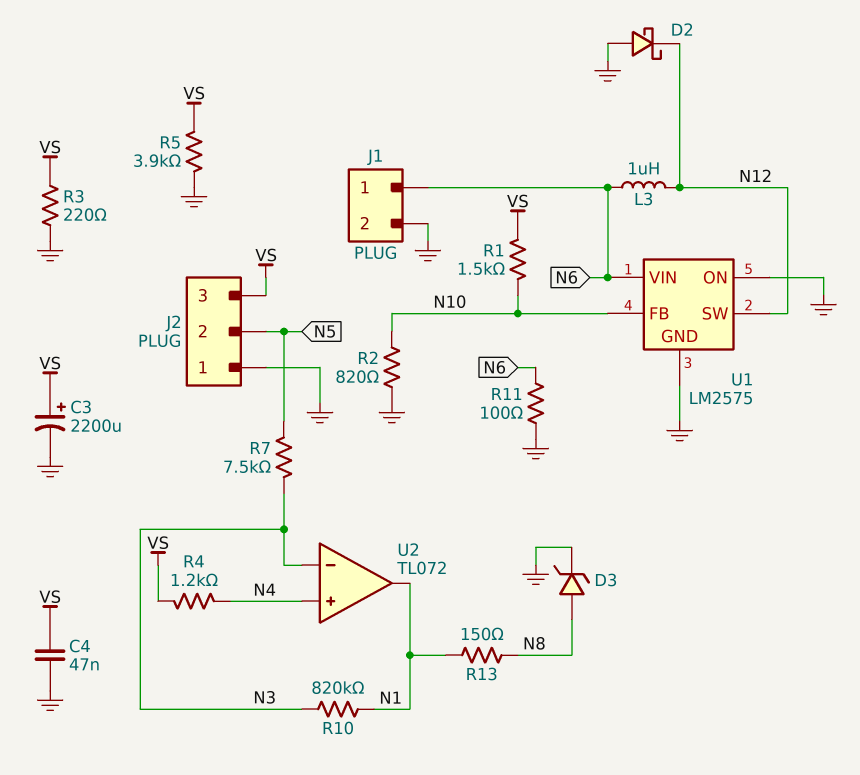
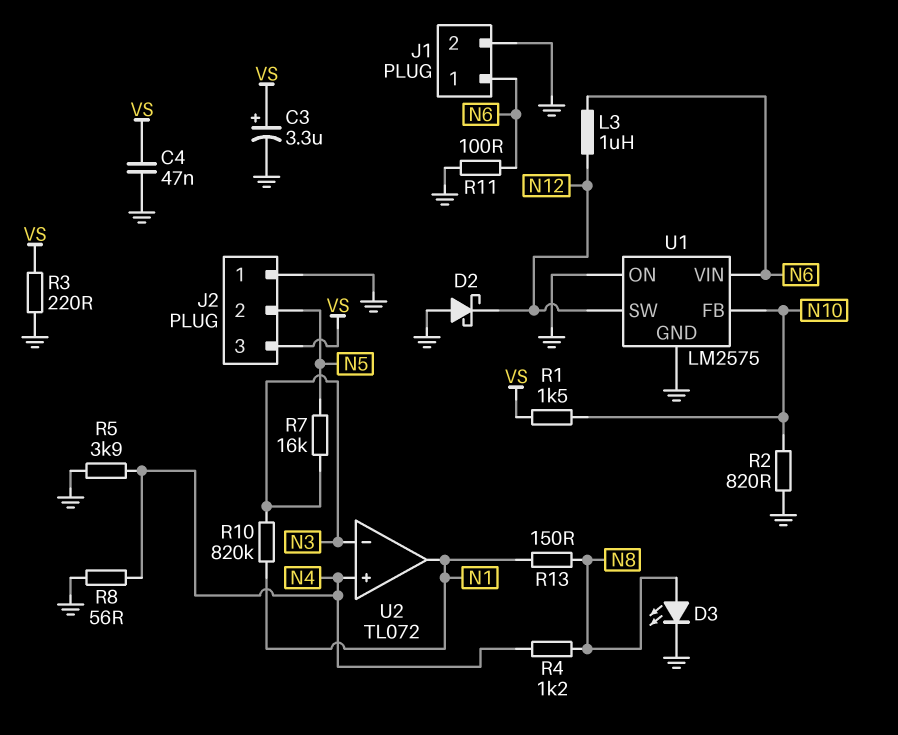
C3: 2200uF (plus VS, minus GND) -> 3.3uF (plus VS, minus GND)
D3: zener (A N8, K GND) -> LED (A N8, K GND)
R4: 1.2k (N4, VS) -> 1.2k (N4, N8)
R5: 3.9k (GND, VS) -> 3.9k (GND, N4)
R7: 7.5k (N3, N5) -> 16k (N3, N5)
R8: none -> 56 (GND, N4)

